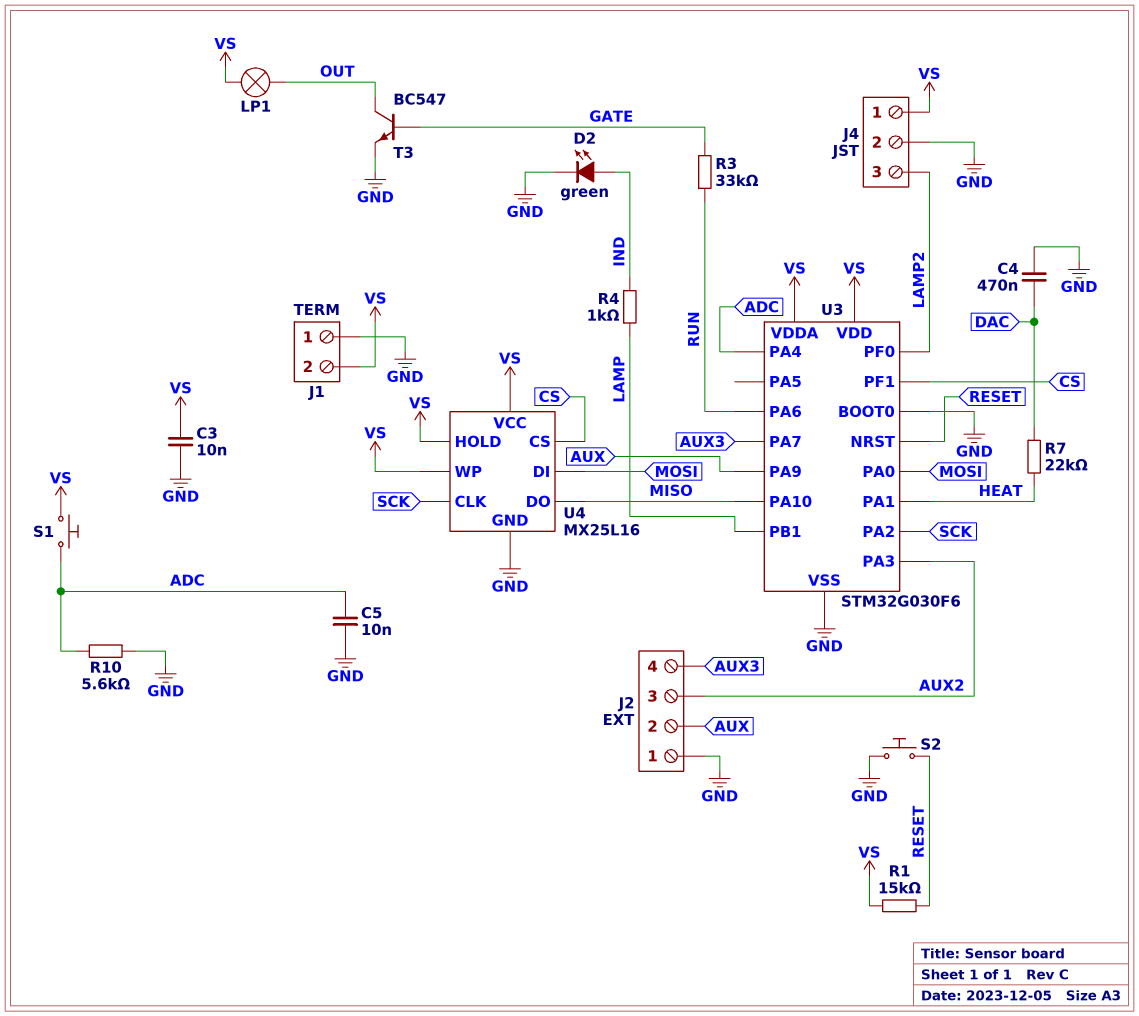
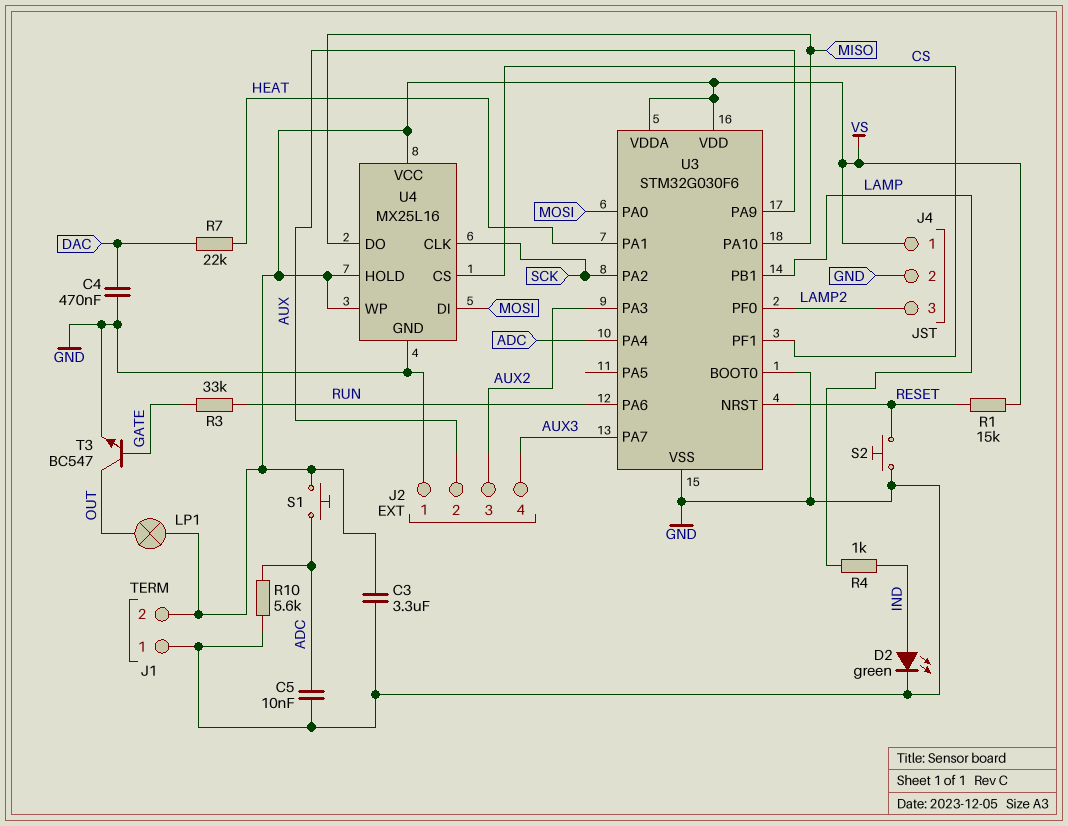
C3: 10nF (GND, VS) -> 3.3uF (GND, VS)

